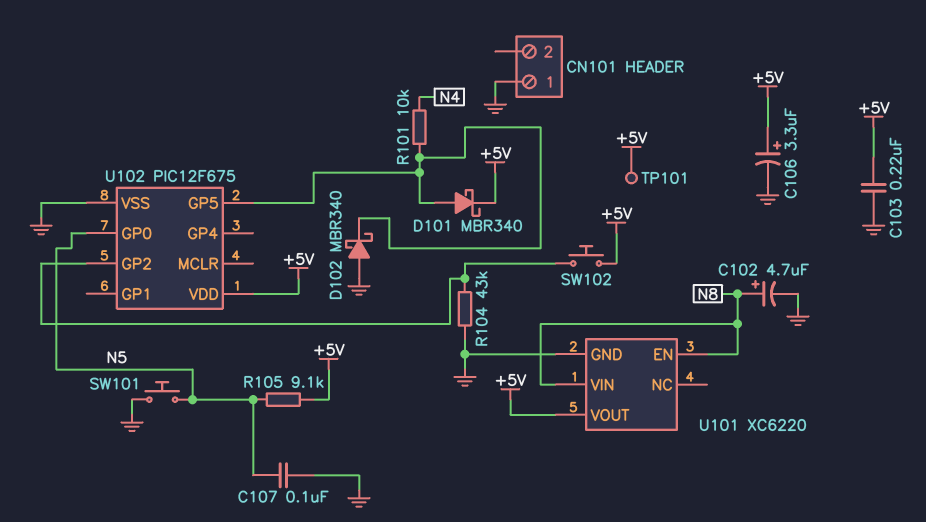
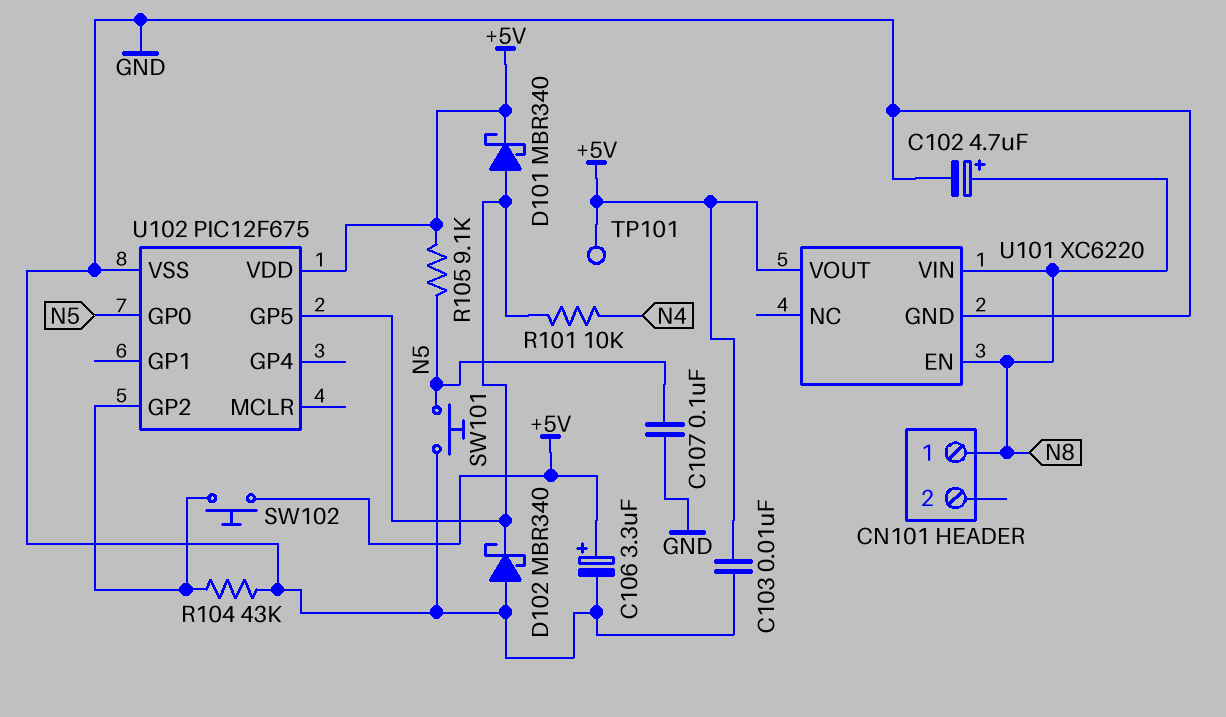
C103: 220nF (+5V, GND) -> 10nF (+5V, GND)
CN101 pin 1: GND -> N8

